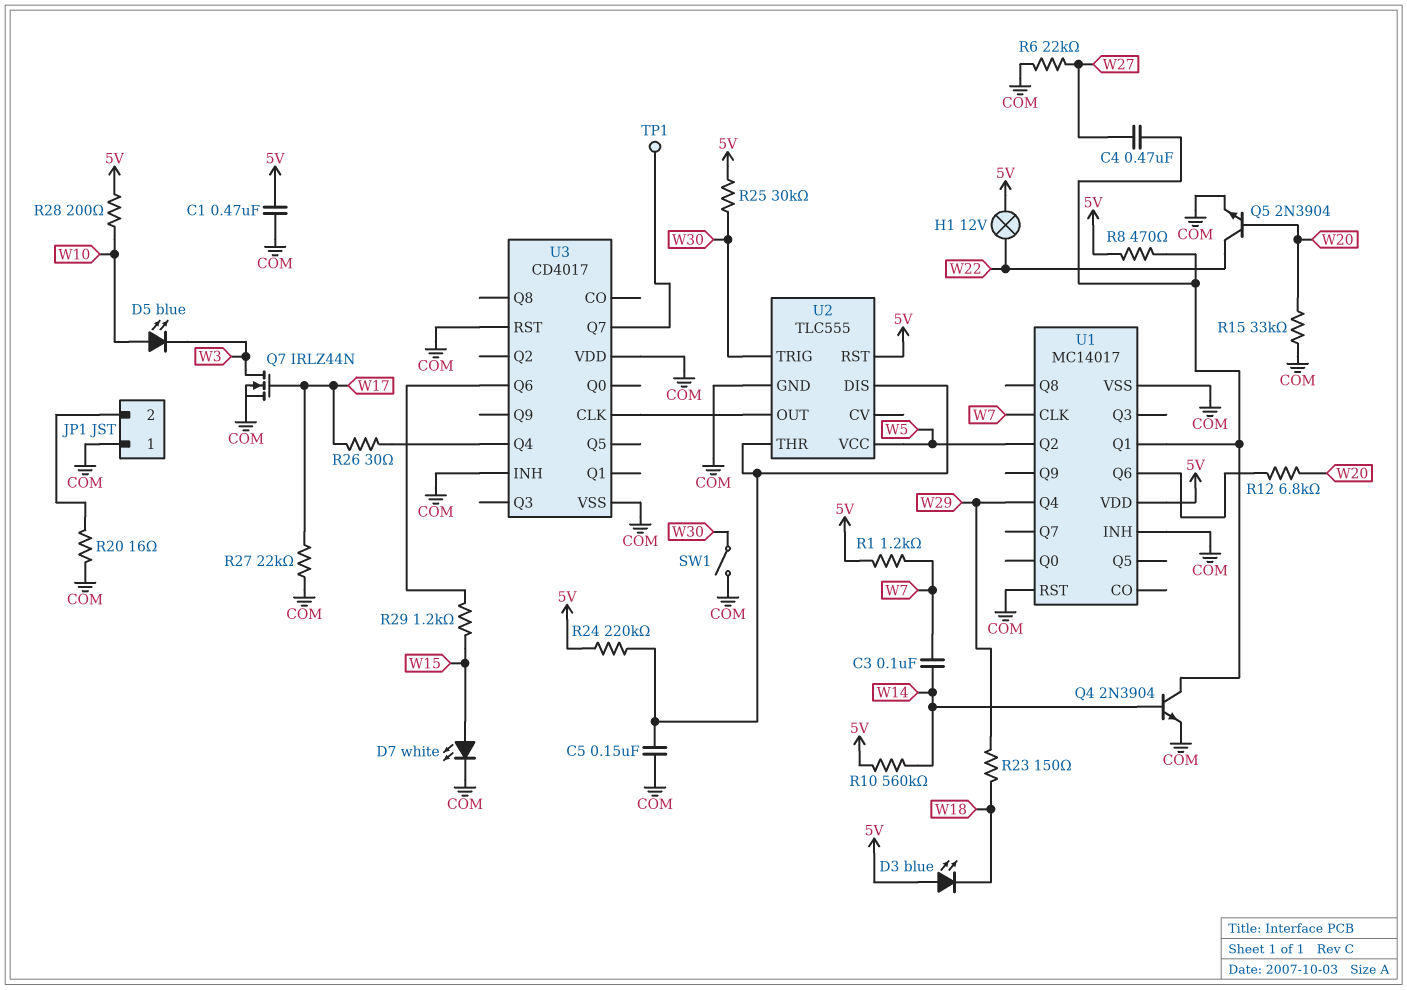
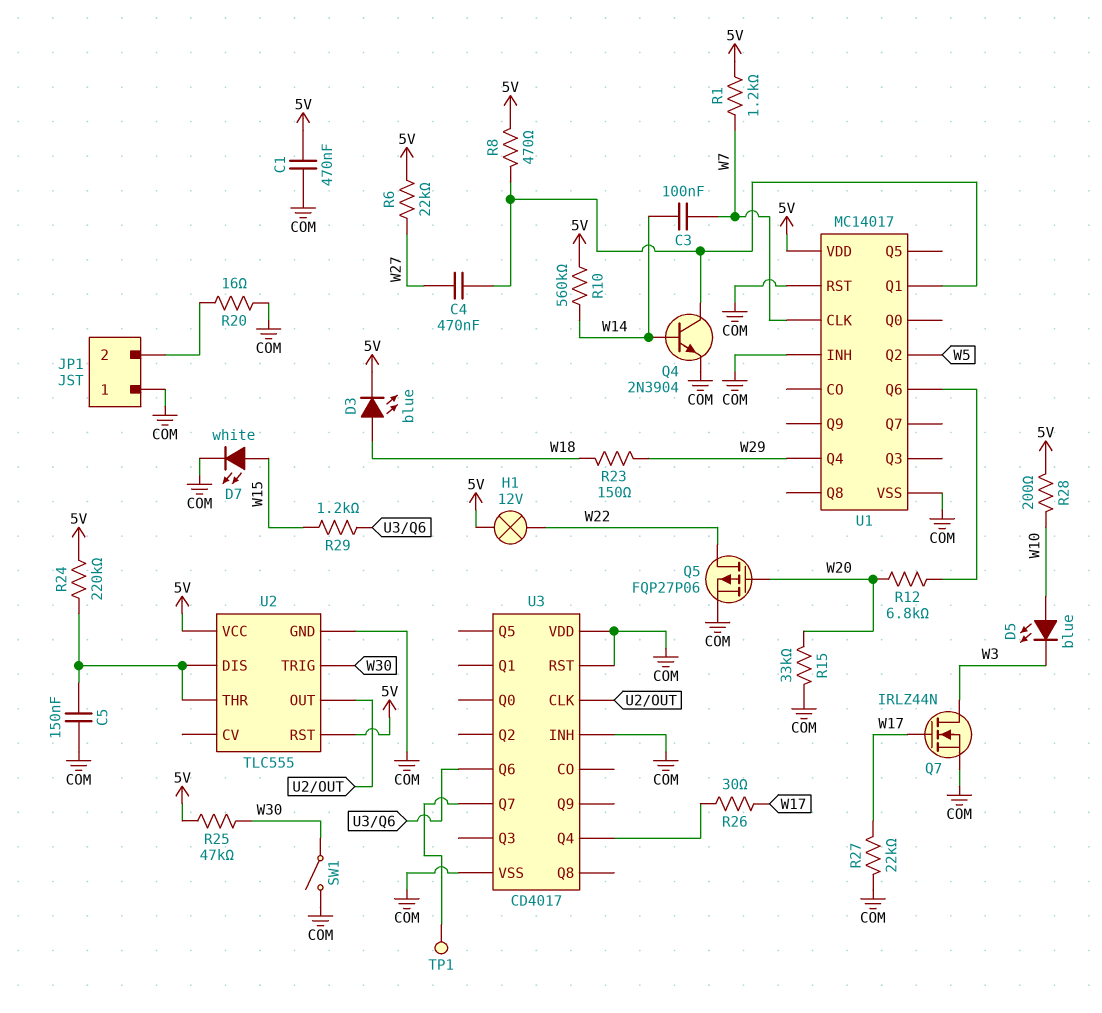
D3: LED blue (A 5V, K W18) -> LED blue (A W18, K 5V)
Q5: NPN 2N3904 (B W20, C W22, E COM) -> PMOS FQP27P06 (G W20, D W22, S COM)
R6: 22k (COM, W27) -> 22k (5V, W27)
R25: 30k (5V, W30) -> 47k (5V, W30)
U2 pin VCC: W5 -> 5V

